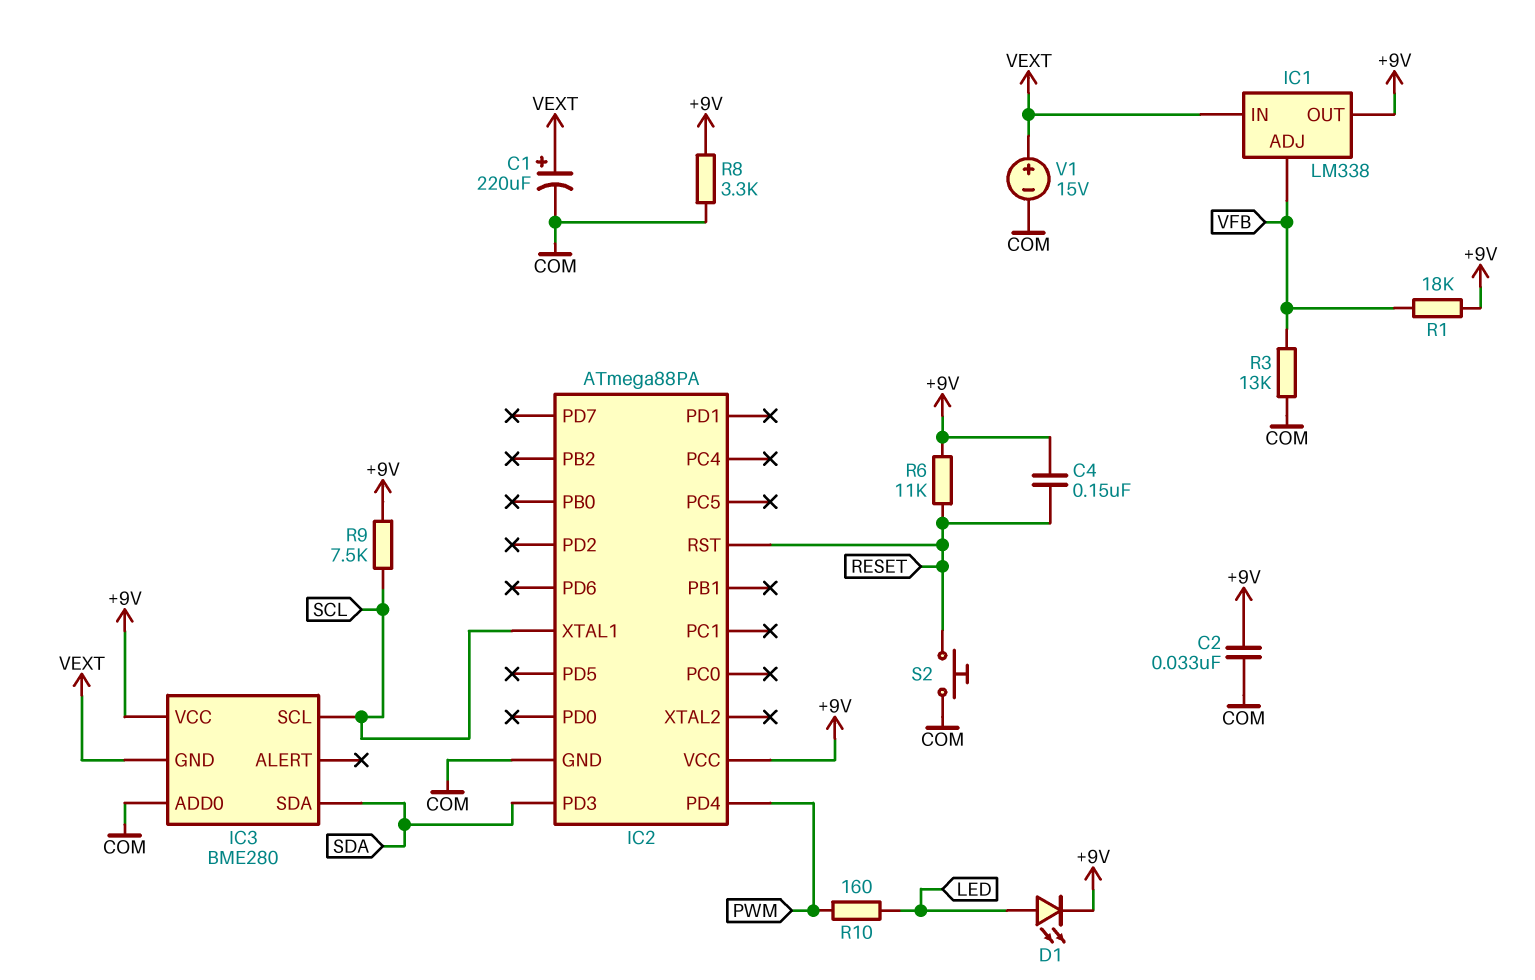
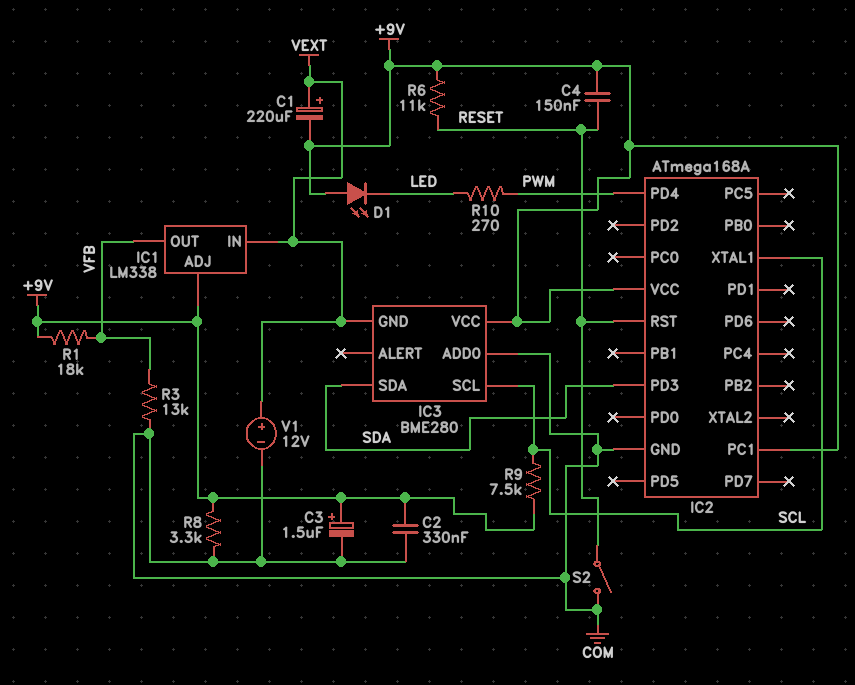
C1: 220uF (plus VEXT, minus COM) -> 220uF (plus VEXT, minus +9V)
C2: 33nF (+9V, COM) -> 330nF (+9V, COM)
C3: none -> 1.5uF (plus +9V, minus COM)
D1: LED (A LED, K +9V) -> LED (A +9V, K LED)
IC1 pin ADJ: VFB -> +9V
IC1 pin OUT: +9V -> VFB
IC2: ATmega88PA -> ATmega168A
IC2 pin PC1: none -> +9V
R10: 160 (LED, PWM) -> 270 (LED, PWM)
S2: button (COM, RESET) -> switch (COM, RESET)
V1: 15V (plus VEXT, minus COM) -> 12V (plus VEXT, minus COM)

